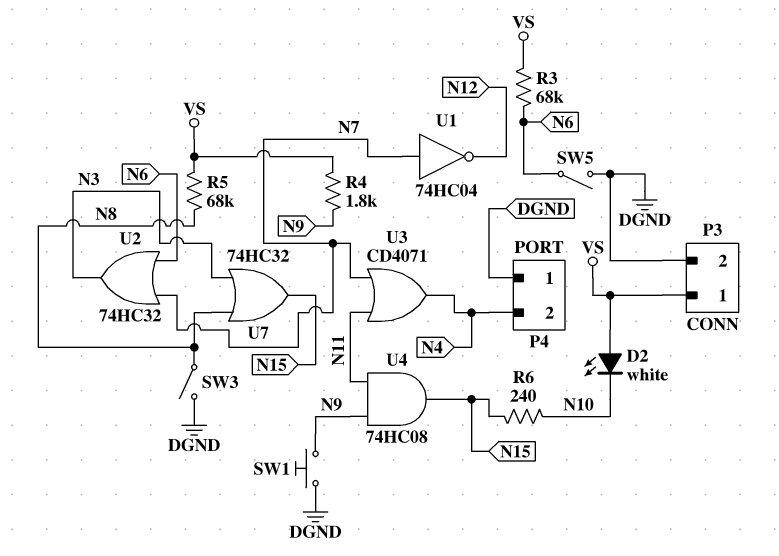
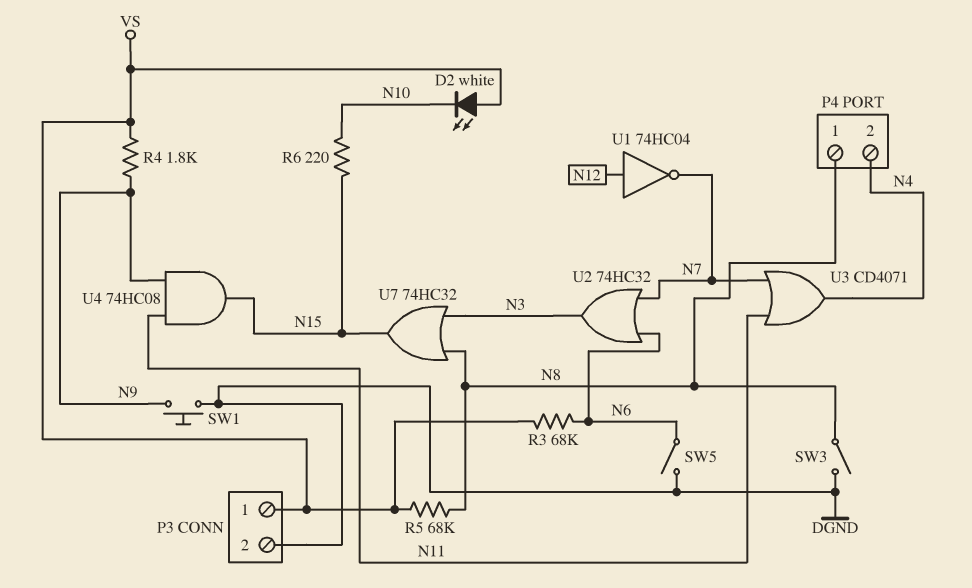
P4 pin 1: DGND -> N8
R6: 240 (N10, N15) -> 220 (N10, N15)
U1: NOT 74HC04 (in N7, out N12) -> NOT 74HC04 (in N12, out N7)

